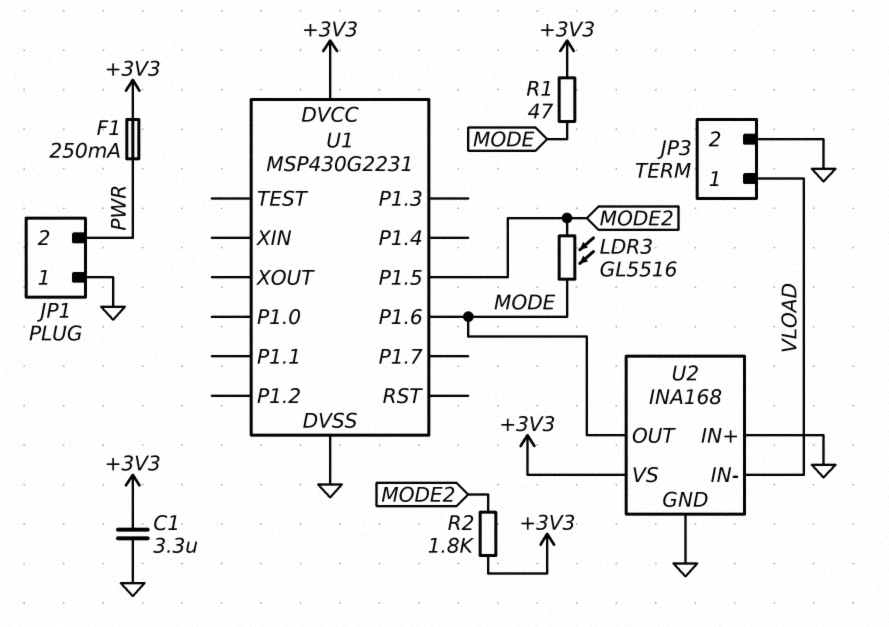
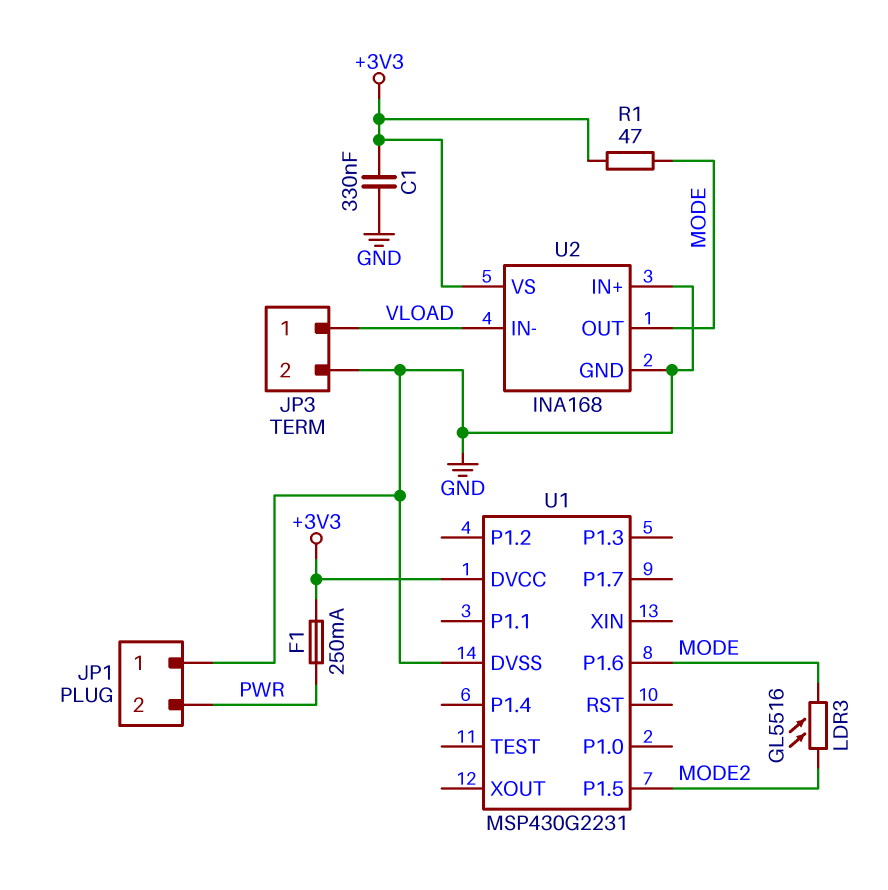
C1: 3.3uF (+3V3, GND) -> 330nF (+3V3, GND)
R2: 1.8k (+3V3, MODE2) -> none

